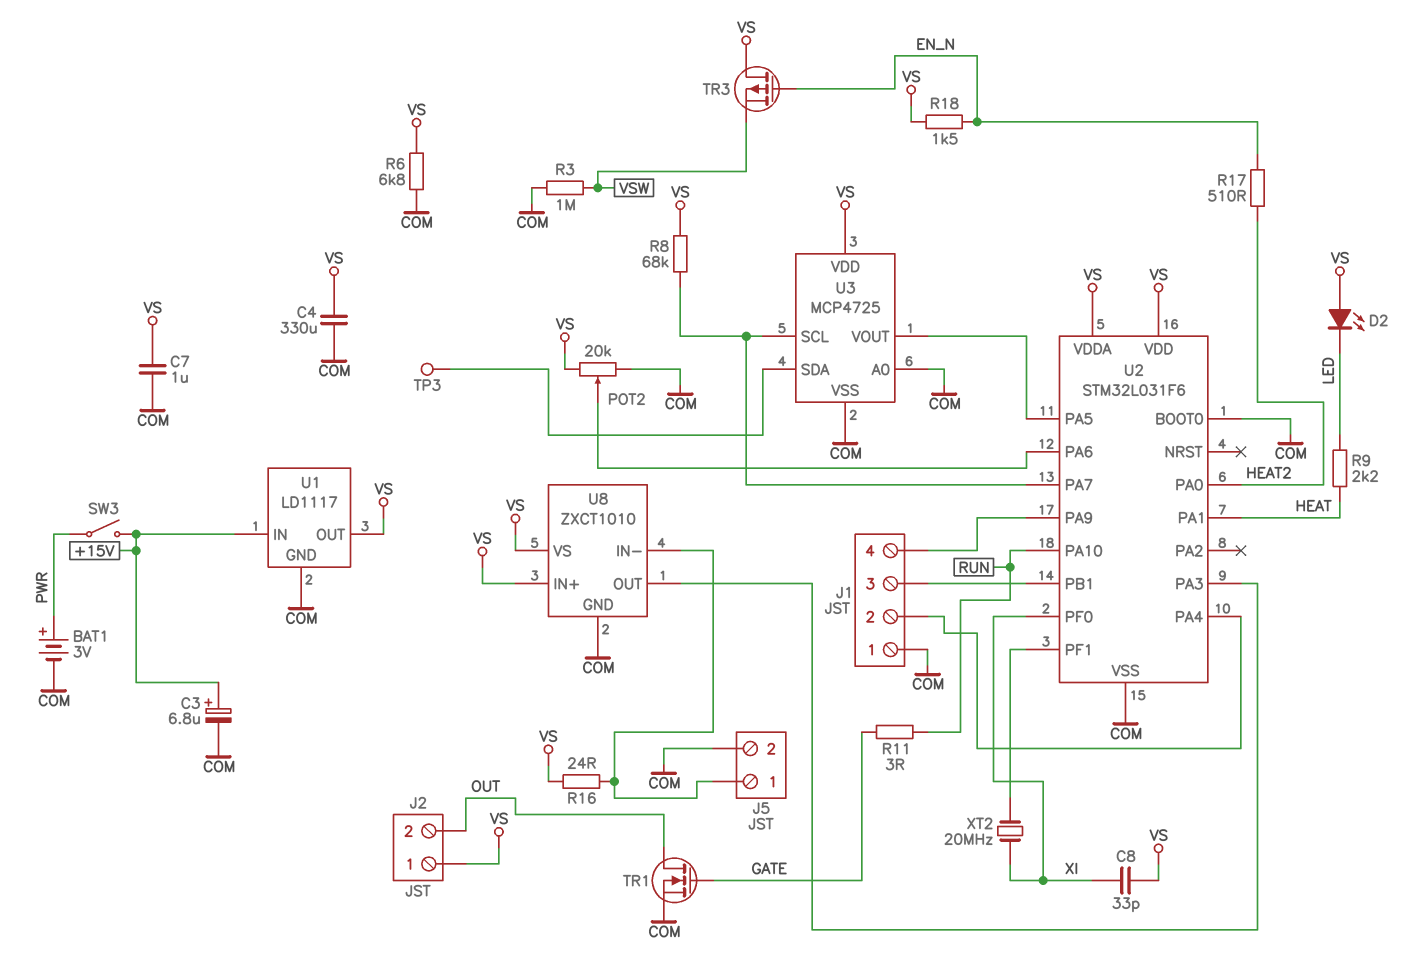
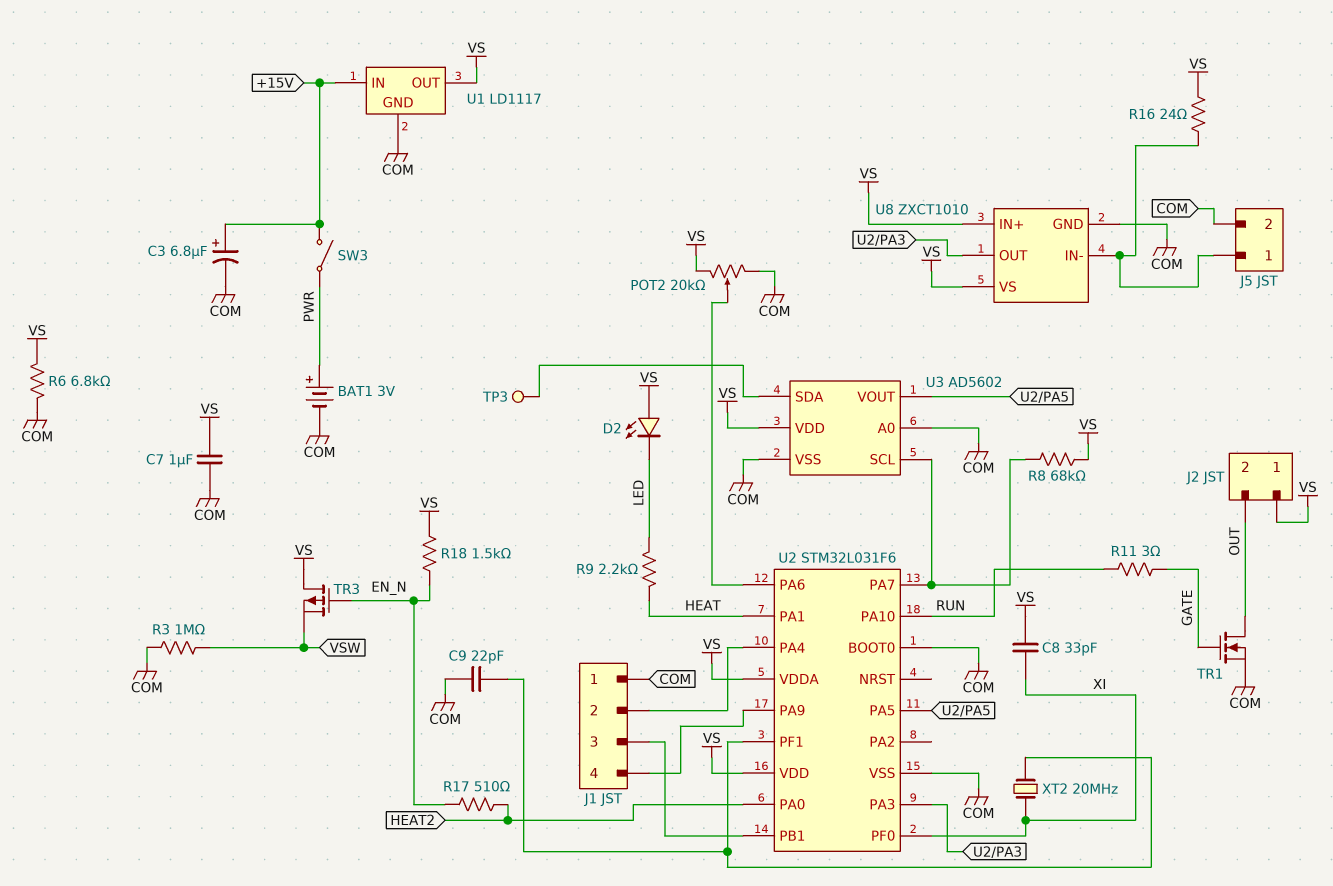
C4: 330uF (COM, VS) -> none
C9: none -> 22pF (COM, U2/PF1)
U3: MCP4725 -> AD5602

